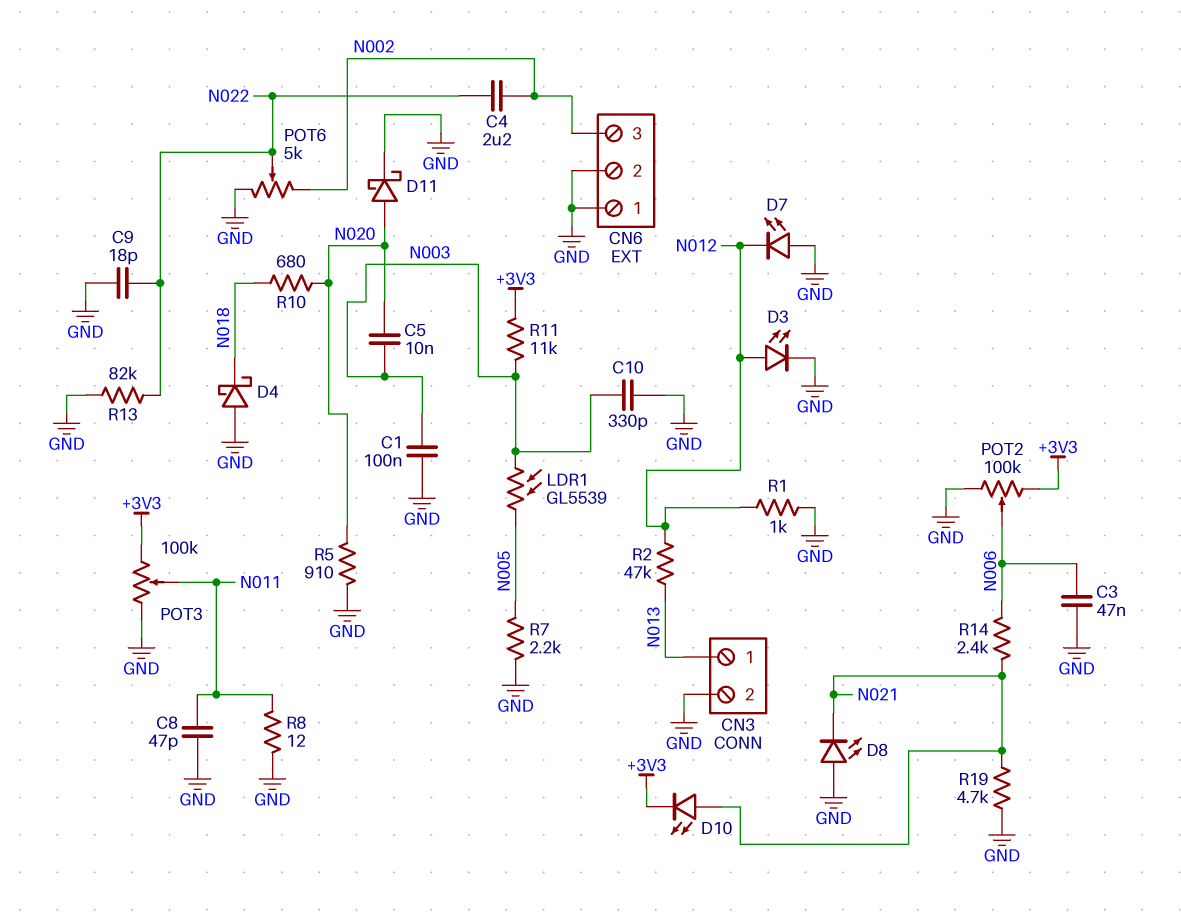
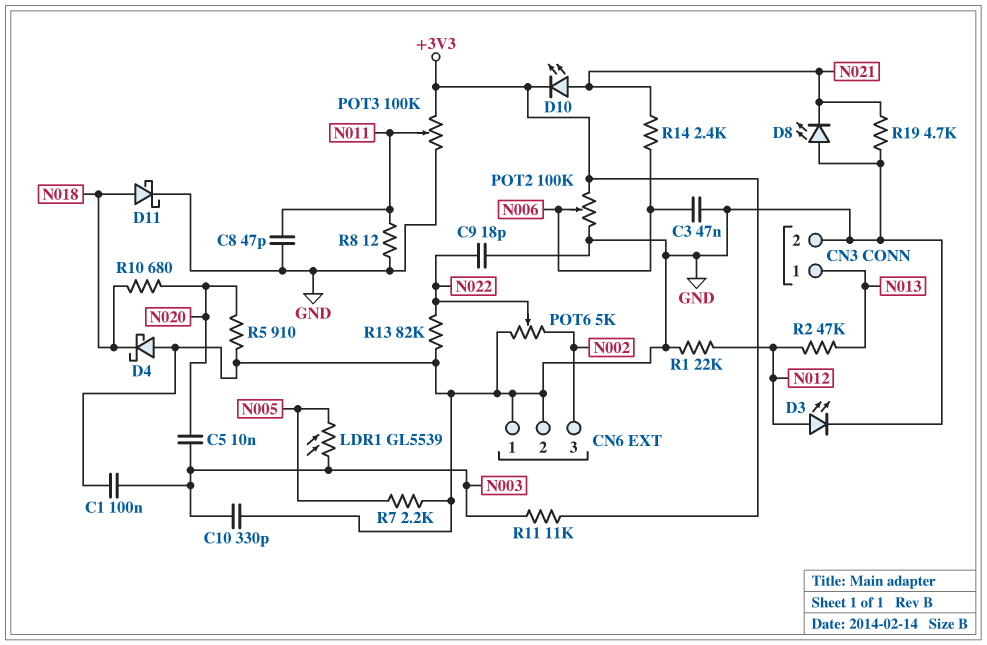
C4: 2.2uF (N002, N022) -> none
D7: LED (A GND, K N012) -> none
D11: schottky (A N020, K GND) -> schottky (A N018, K GND)
R1: 1k (GND, N012) -> 22k (GND, N012)

